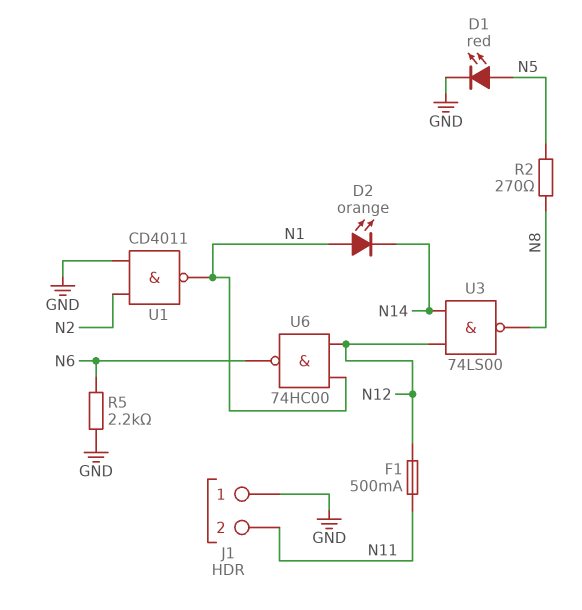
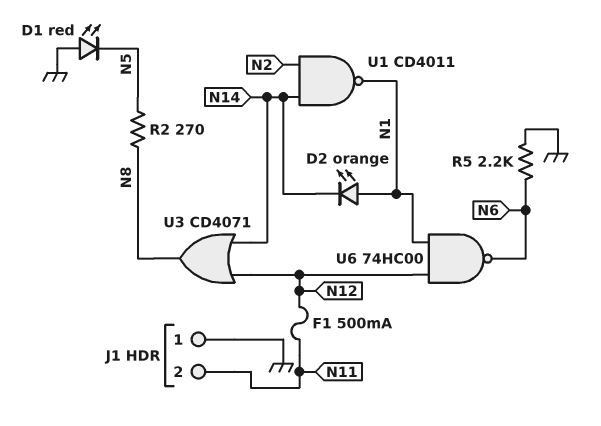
D1: LED red (A N5, K GND) -> LED red (A GND, K N5)
U1: NAND CD4011 (in GND, in N2, out N1) -> NAND CD4011 (in N2, in N14, out N1)
U3: NAND 74LS00 (in N12, in N14, out N8) -> OR CD4071 (in N12, in N14, out N8)

